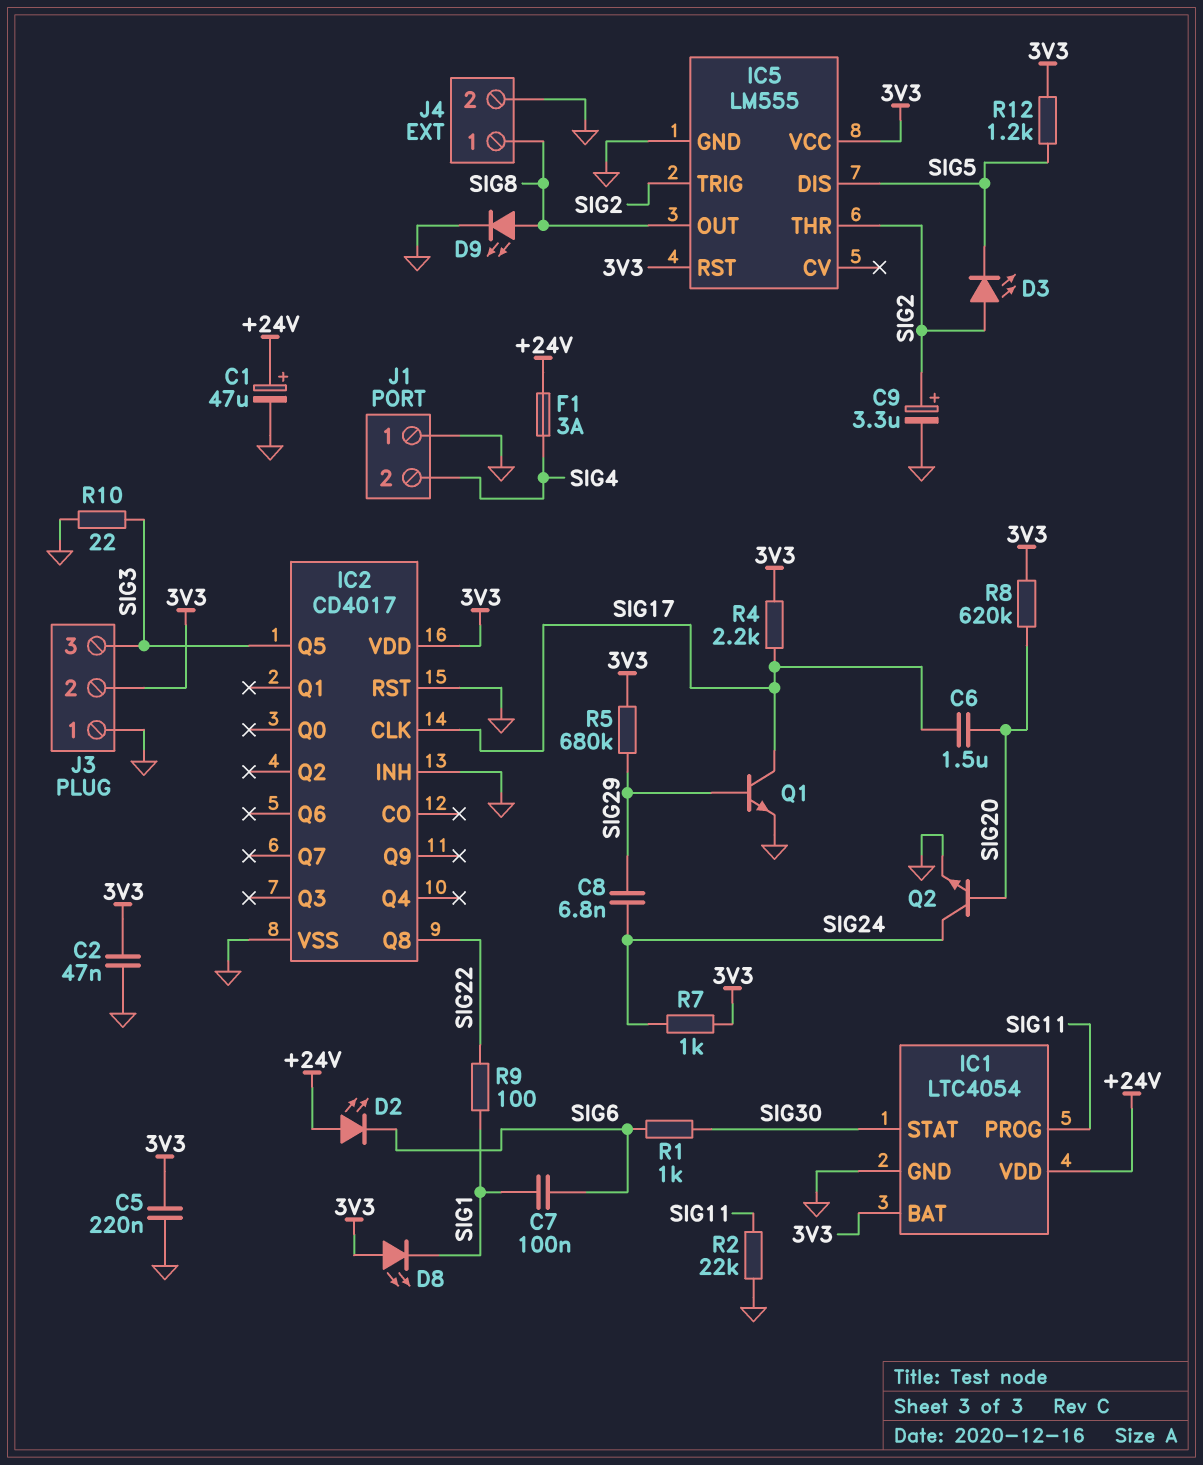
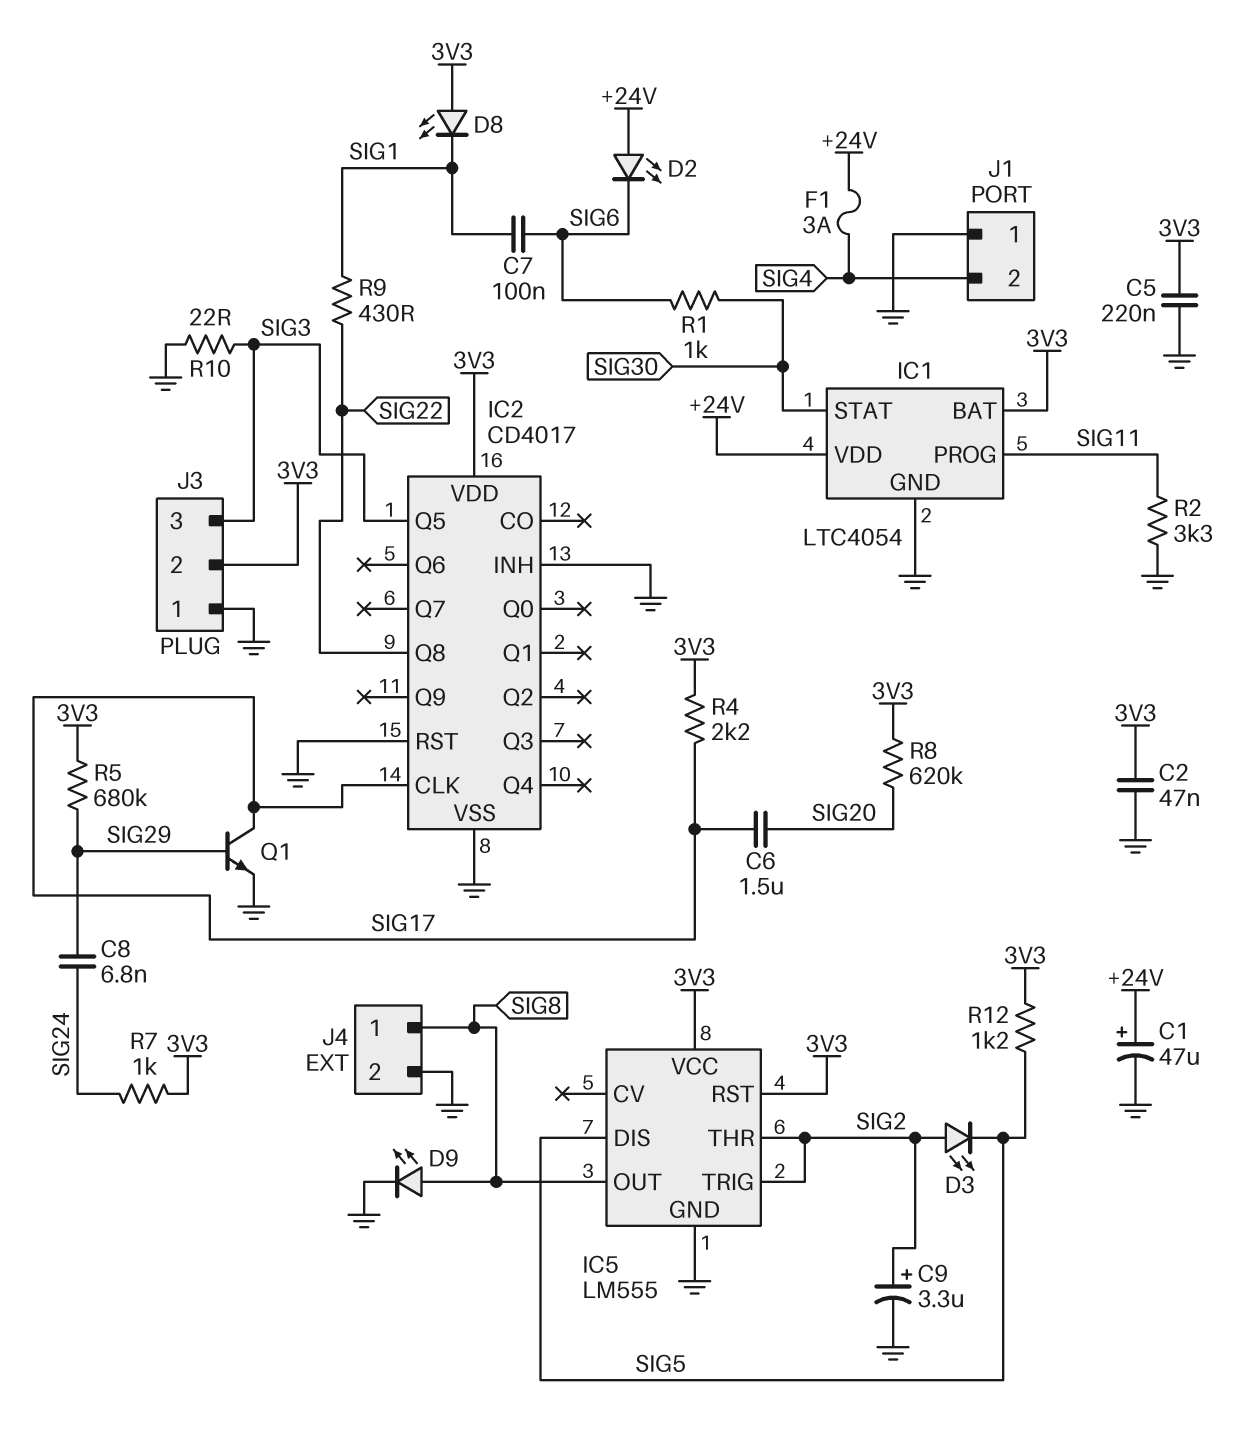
Q2: NPN (B SIG20, C SIG24, E GND) -> none
R2: 22k (GND, SIG11) -> 3.3k (GND, SIG11)
R9: 100 (SIG1, SIG22) -> 430 (SIG1, SIG22)

